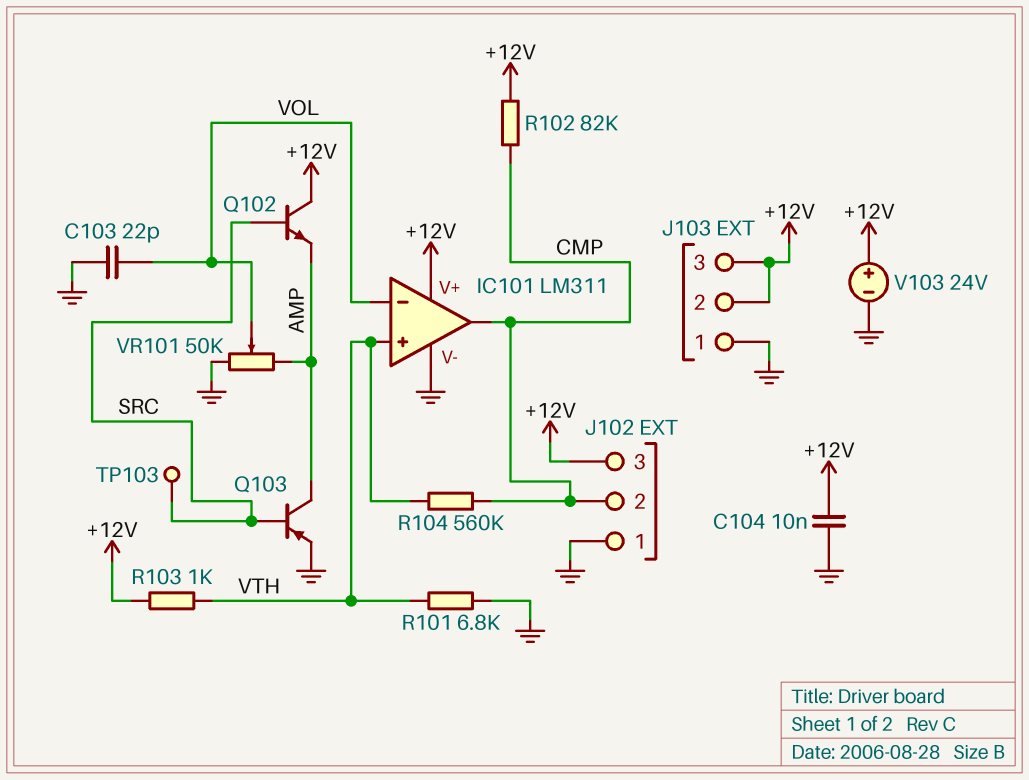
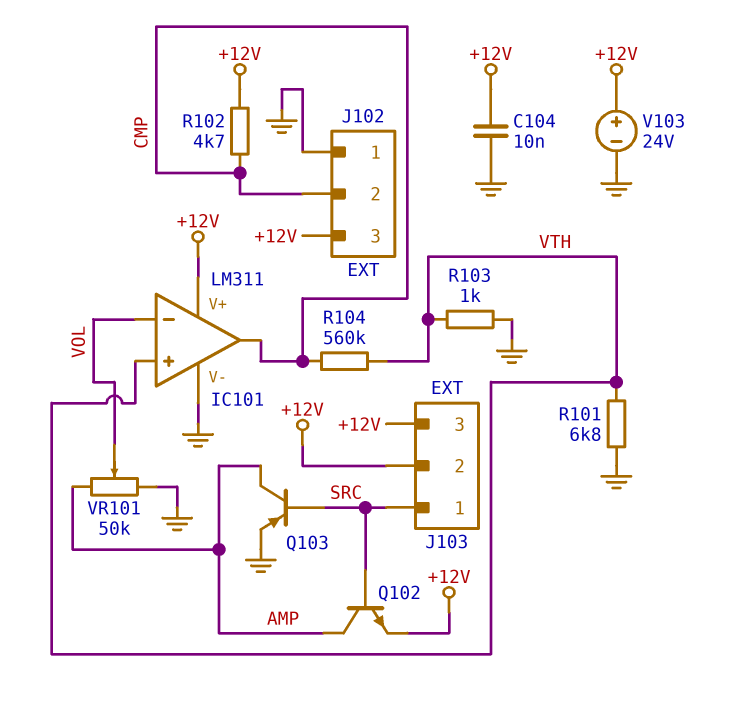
C103: 22pF (GND, VOL) -> none
J103 pin 1: GND -> SRC
Q102: NPN (B SRC, C +12V, E AMP) -> NPN (B SRC, C AMP, E +12V)
R102: 82k (+12V, CMP) -> 4.7k (+12V, CMP)
R103: 1k (+12V, VTH) -> 1k (GND, VTH)
TP103: test point (SRC) -> none

